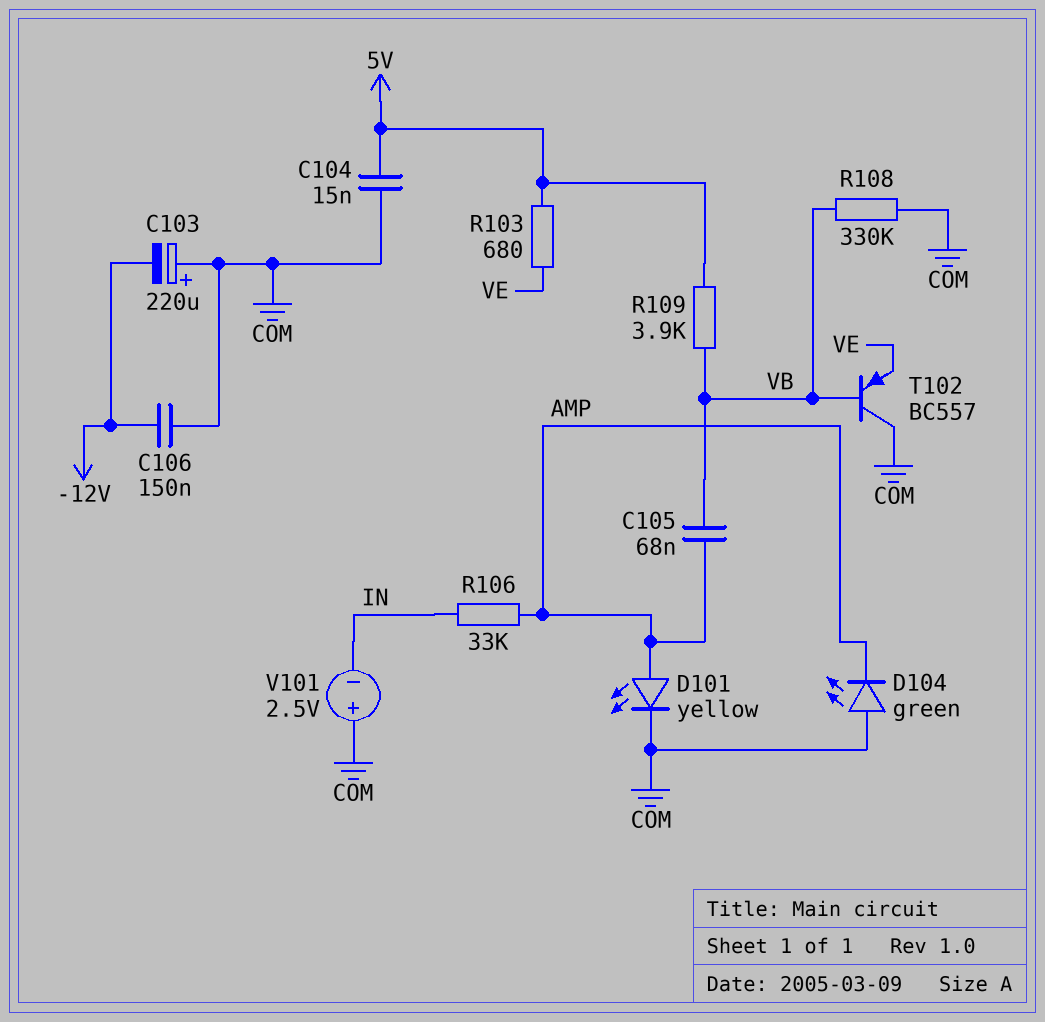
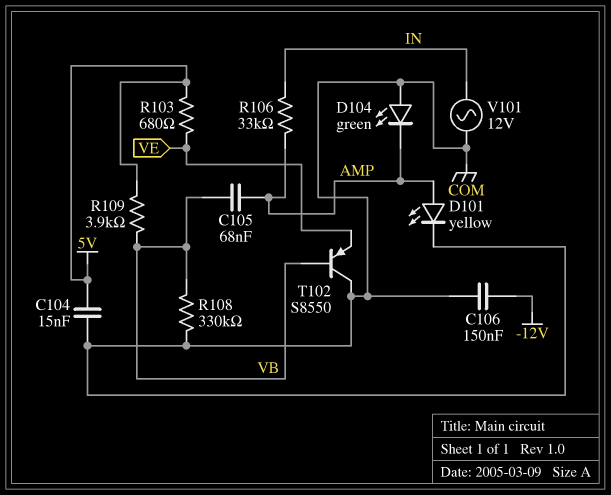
C103: 220uF (plus COM, minus -12V) -> none
T102: PNP BC557 (B VB, C COM, E VE) -> PNP S8550 (B VB, C COM, E VE)
V101: 2.5V (plus COM, minus IN) -> AC 12V (COM, IN)

